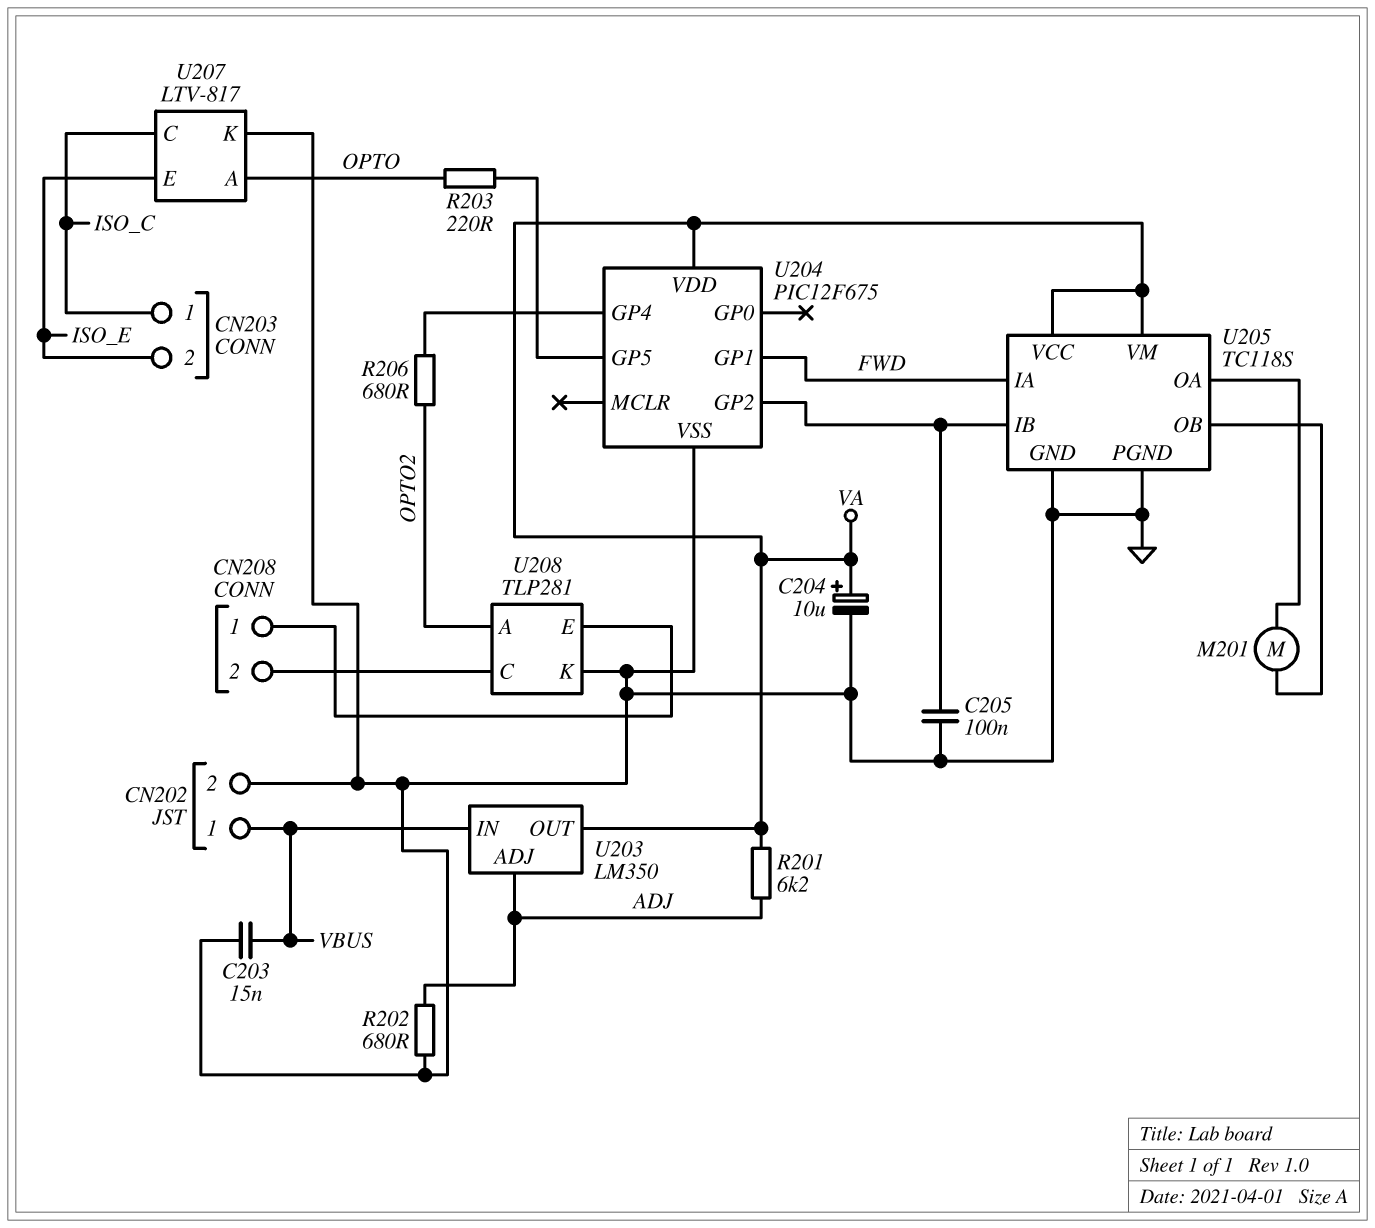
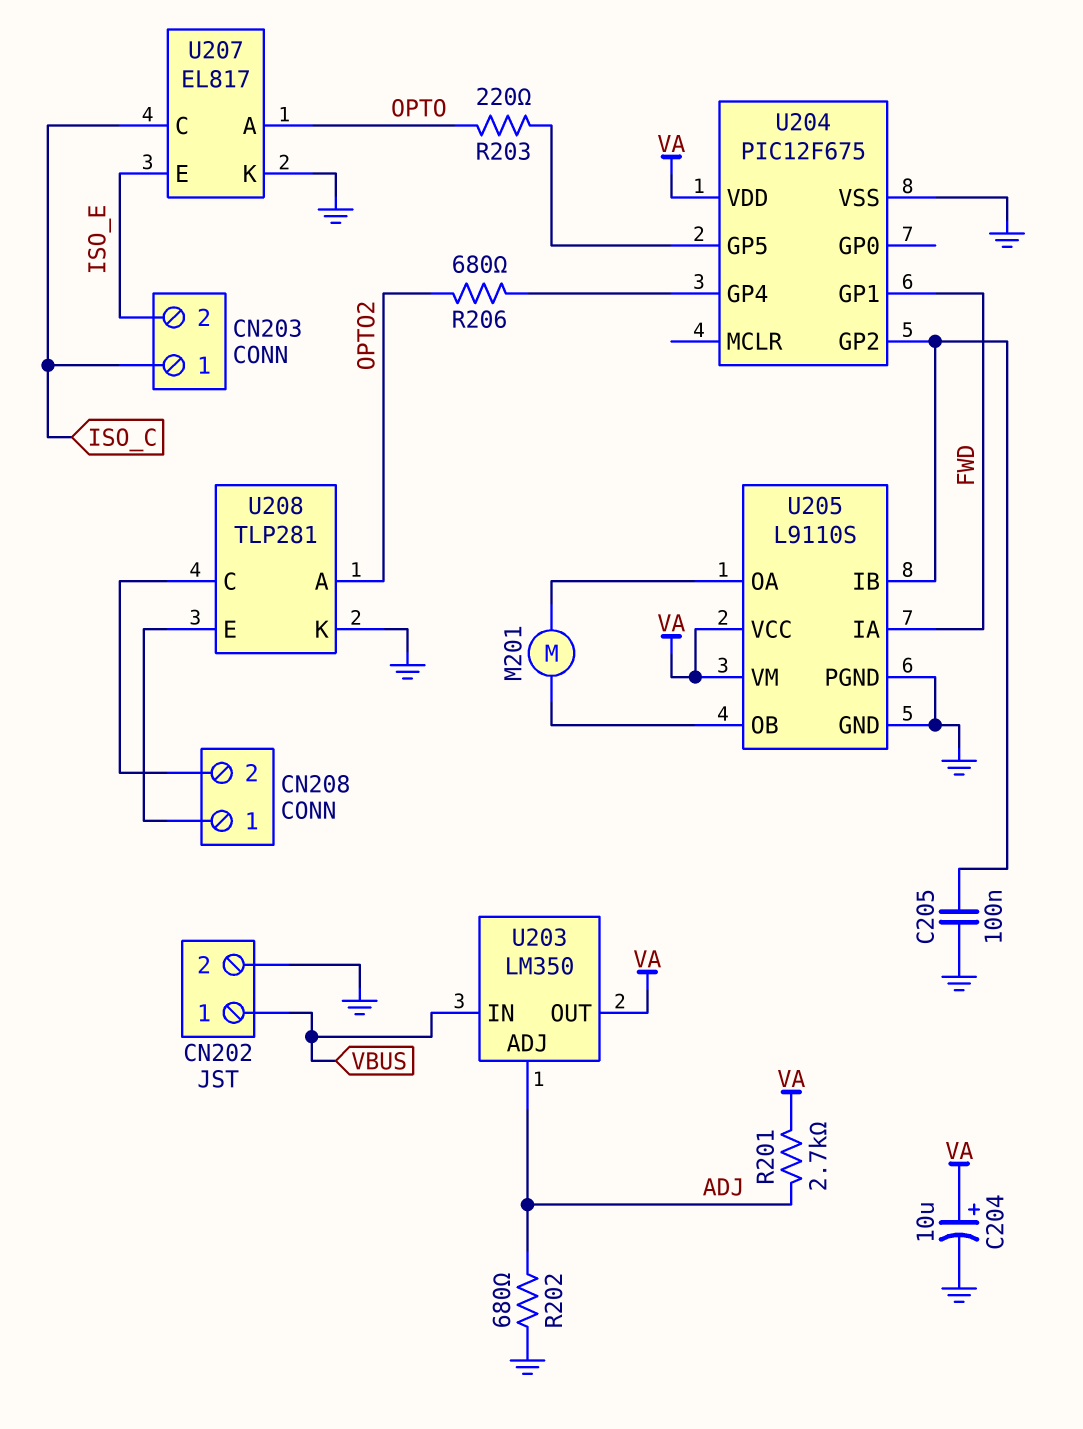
C203: 15nF (GND, VBUS) -> none
R201: 6.2k (ADJ, VA) -> 2.7k (ADJ, VA)
U205: TC118S -> L9110S
U207: LTV-817 -> EL817

